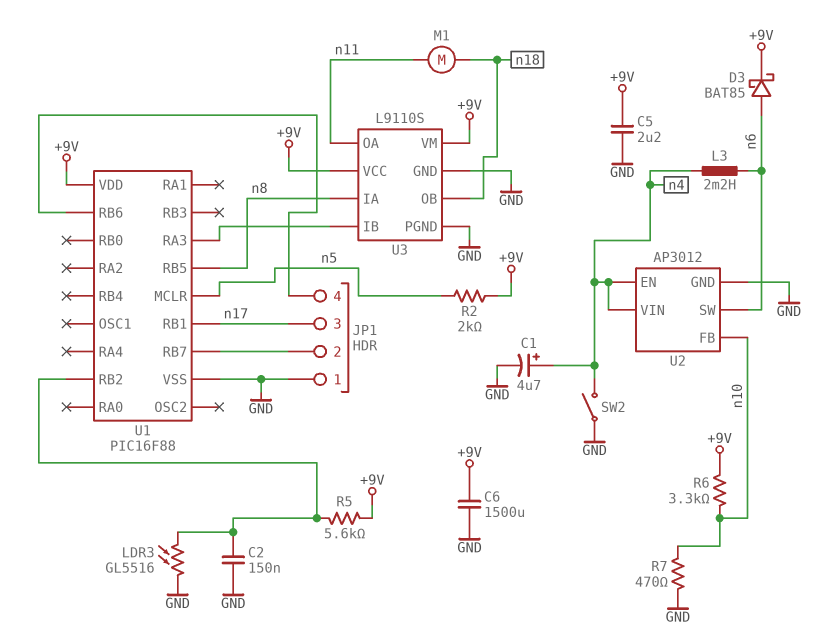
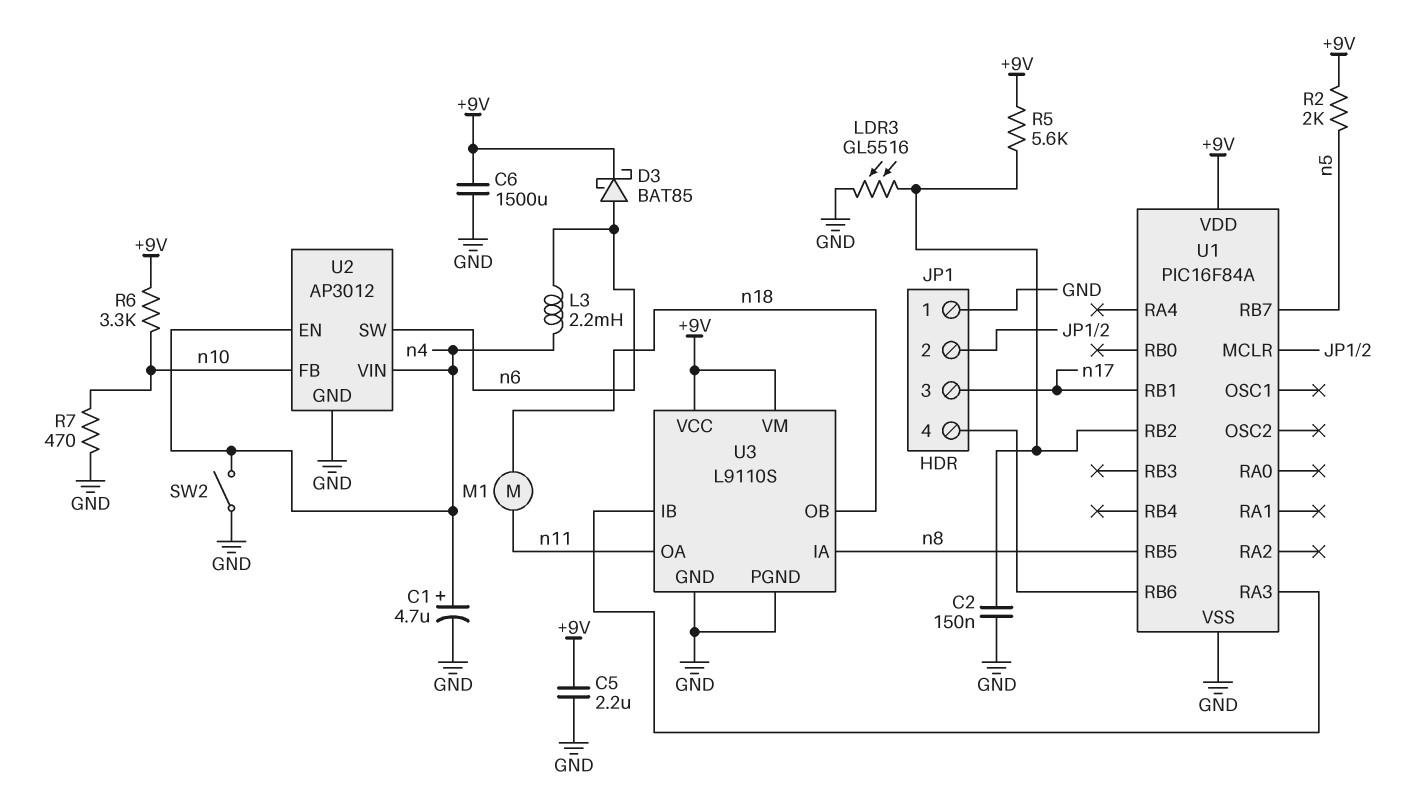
U1: PIC16F88 -> PIC16F84A
U1 pin MCLR: n5 -> JP1/2
U1 pin RB7: JP1/2 -> n5

